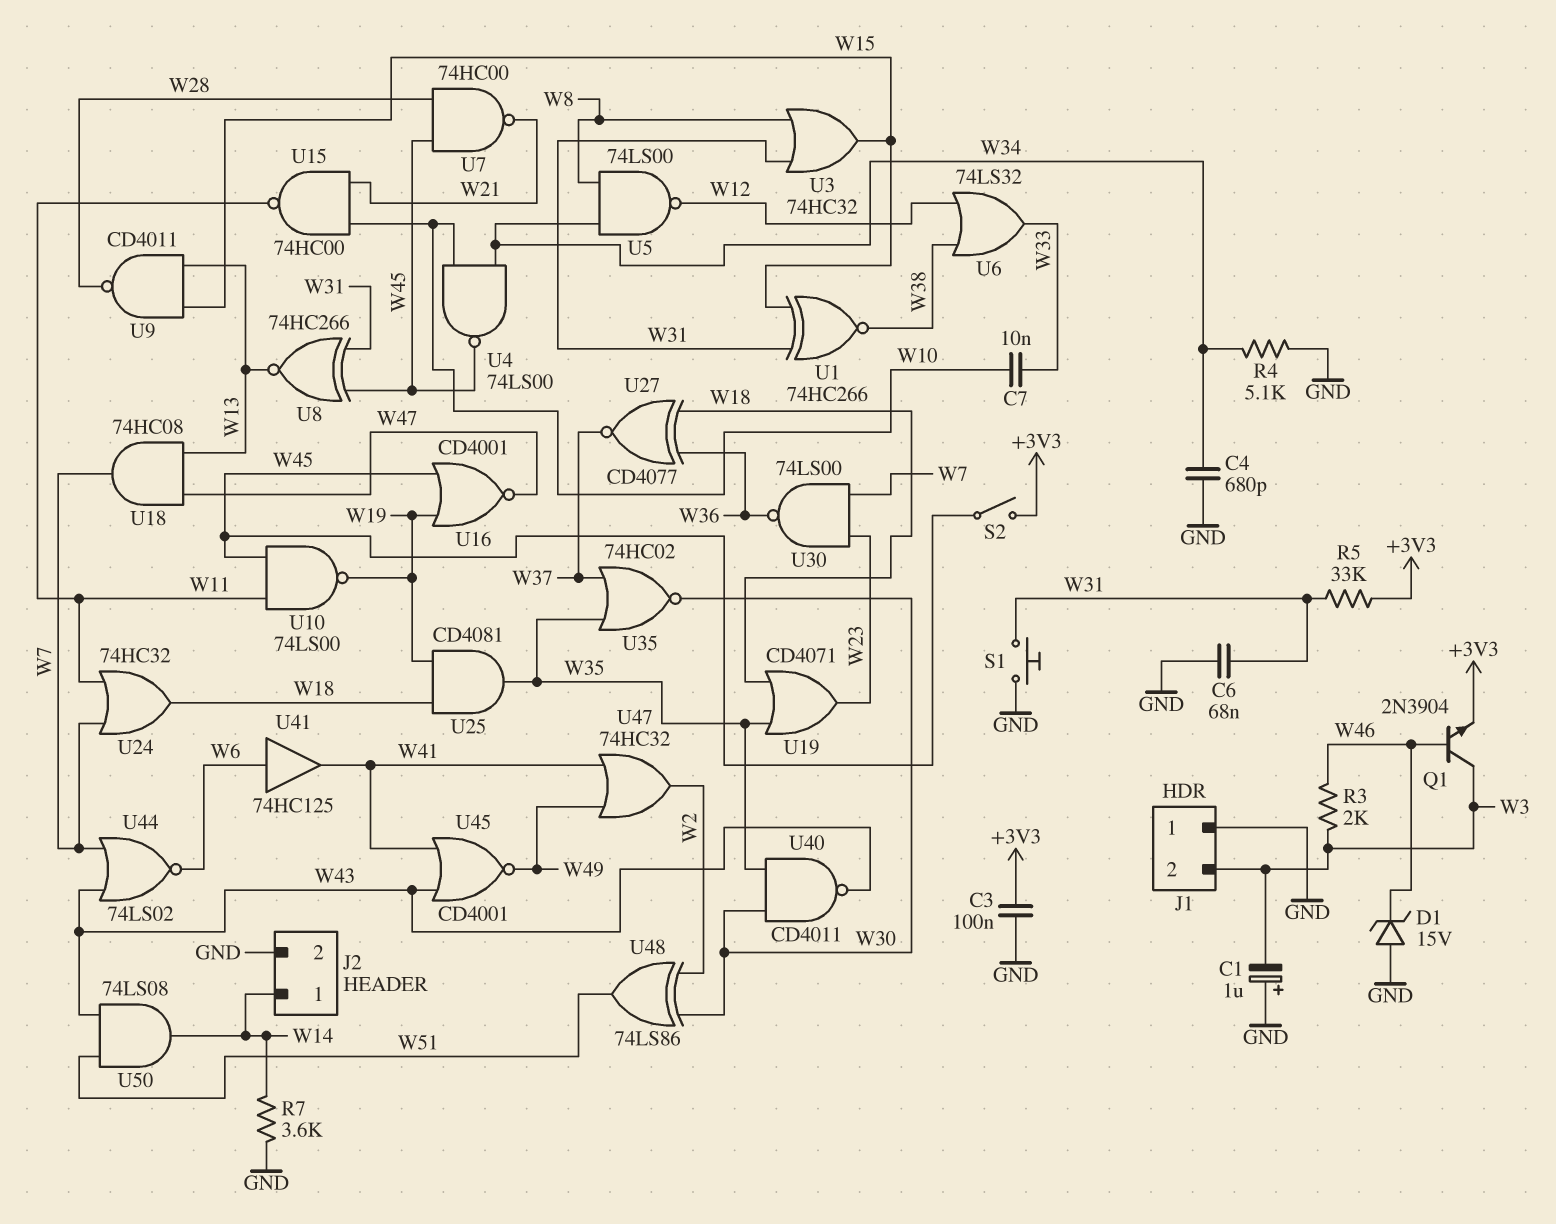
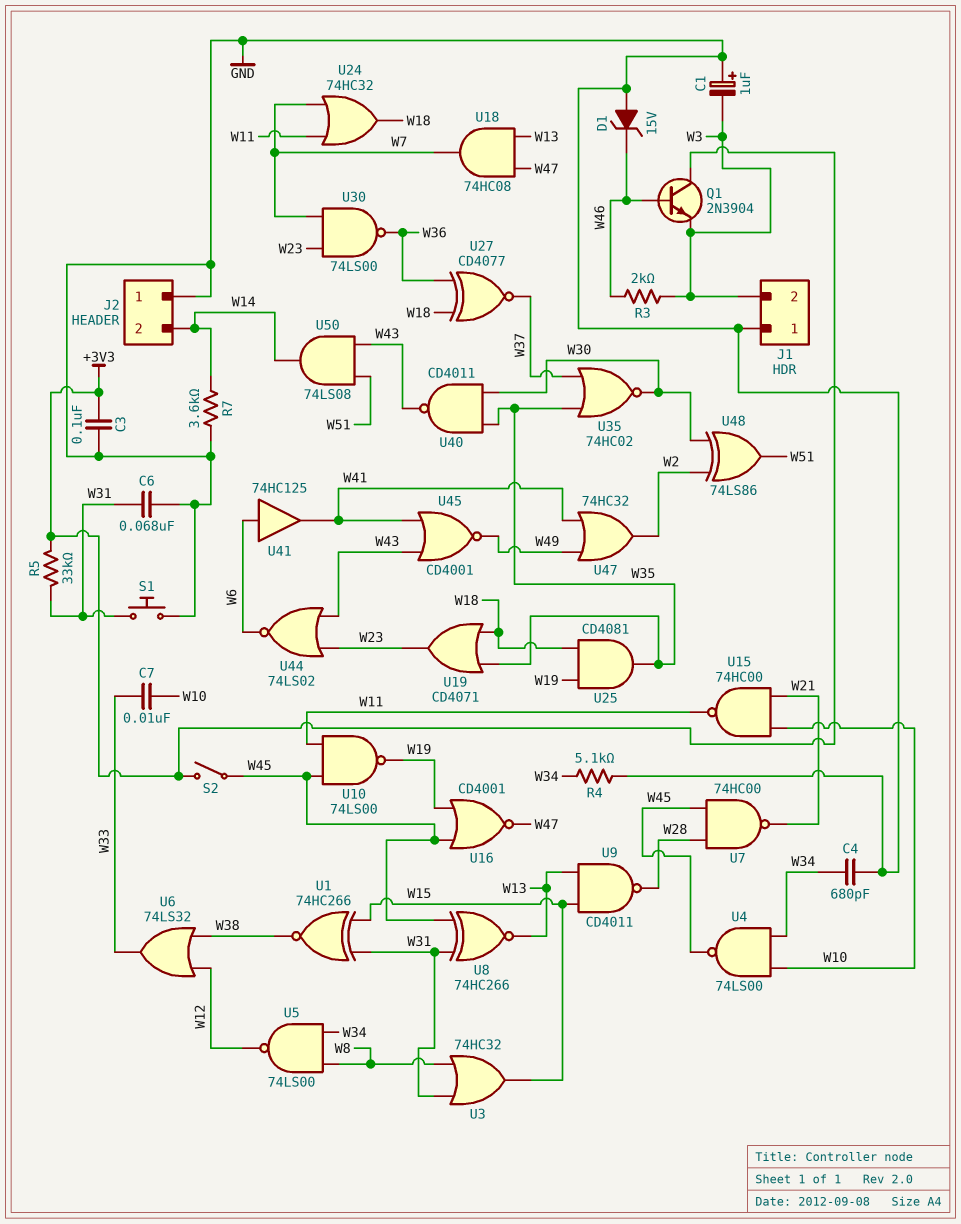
J2 pin 1: W14 -> GND
J2 pin 2: GND -> W14
Q1: NPN 2N3904 (B W46, C W3, E +3V3) -> NPN 2N3904 (B W46, C +3V3, E W3)
U44: NOR 74LS02 (in W7, in W43, out W6) -> NOR 74LS02 (in W23, in W43, out W6)

